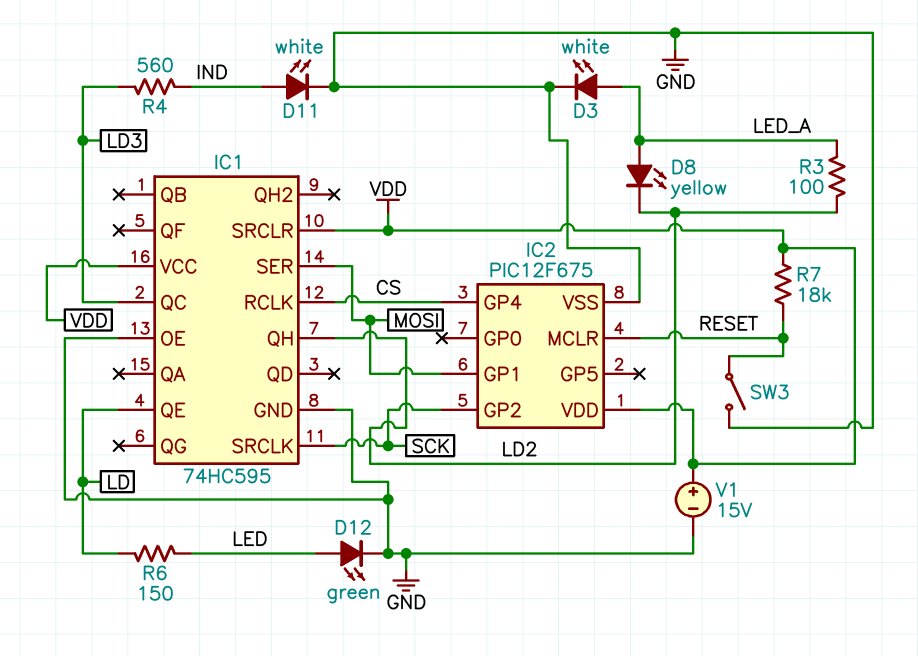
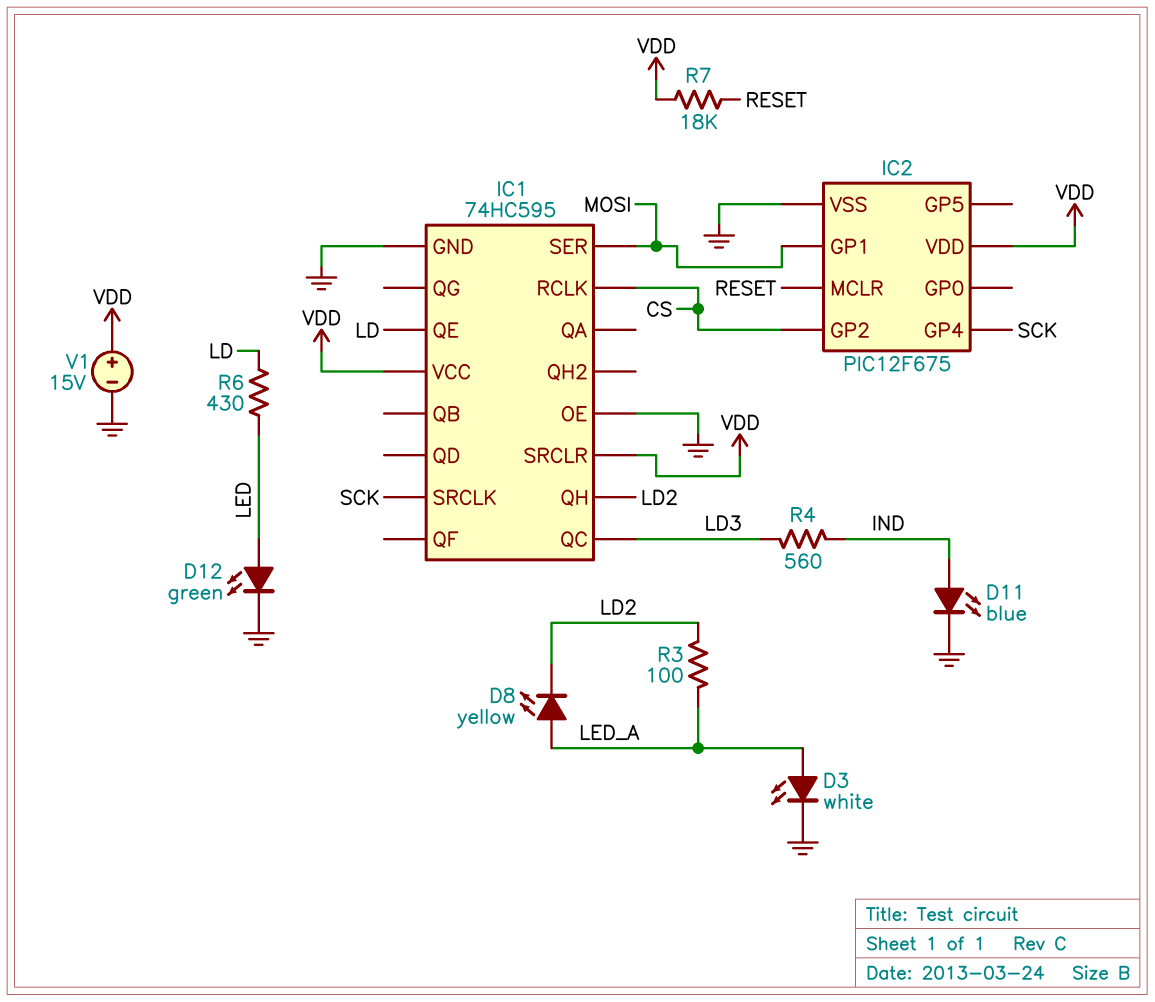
D11: LED white (A IND, K GND) -> LED blue (A IND, K GND)
IC2 pin GP2: SCK -> CS
IC2 pin GP4: CS -> SCK
R6: 150 (LD, LED) -> 430 (LD, LED)
SW3: switch (GND, RESET) -> none

